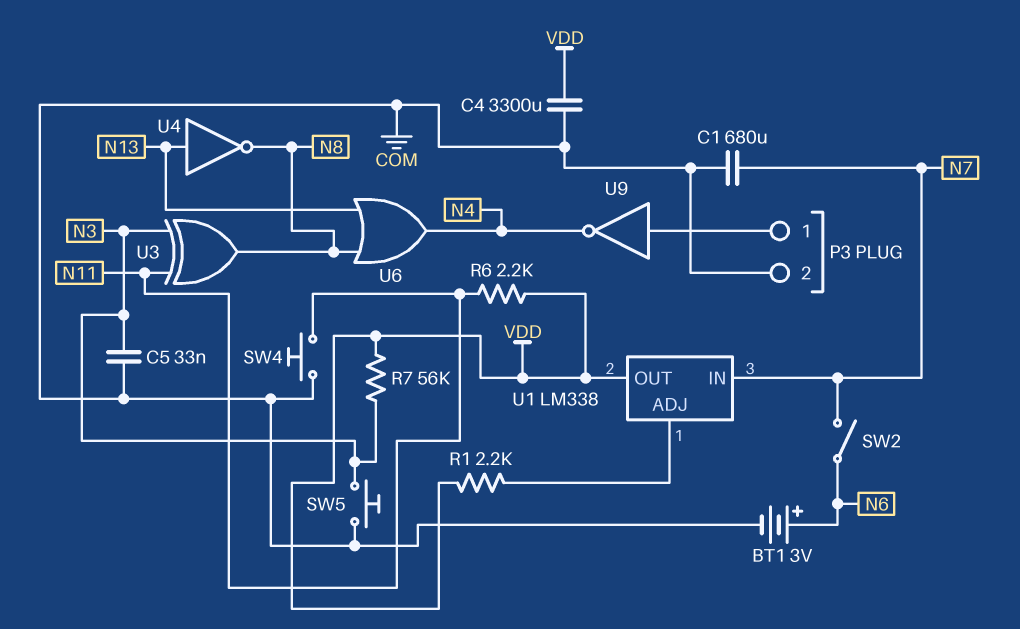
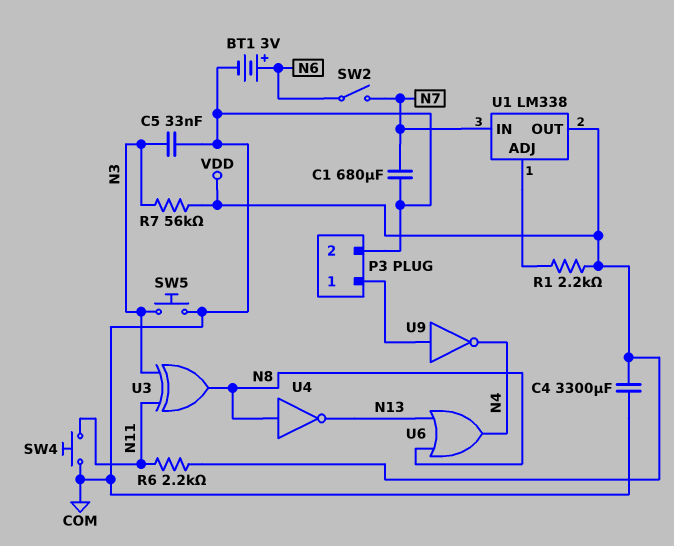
U4: NOT (in N13, out N8) -> NOT (in N8, out N13)

